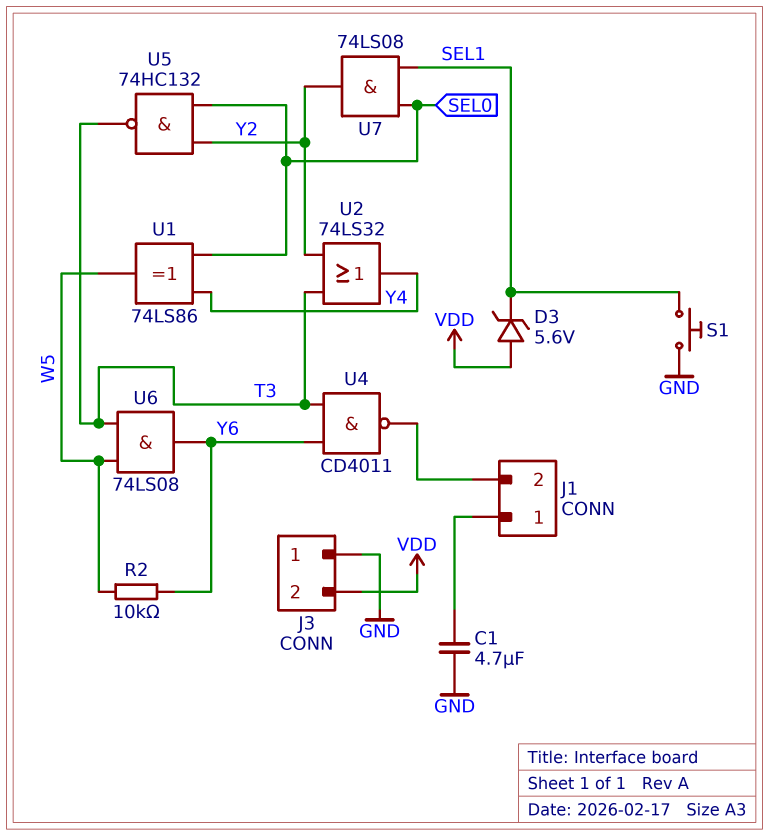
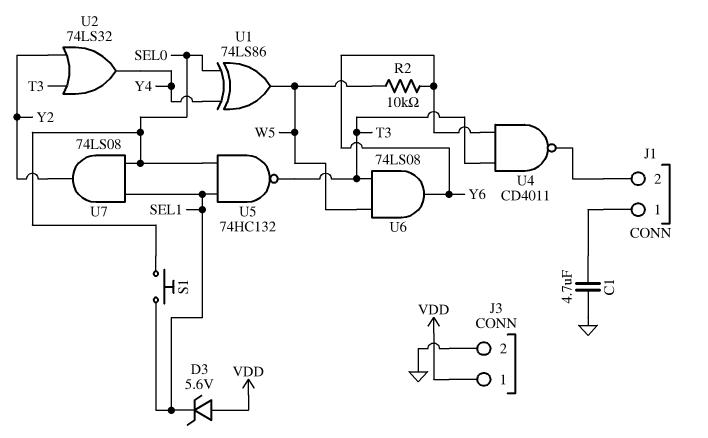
J3 pin 1: GND -> VDD
J3 pin 2: VDD -> GND
S1: button (GND, SEL1) -> button (SEL0, SEL1)
U5: NAND 74HC132 (in SEL0, in Y2, out T3) -> NAND 74HC132 (in SEL0, in SEL1, out T3)

